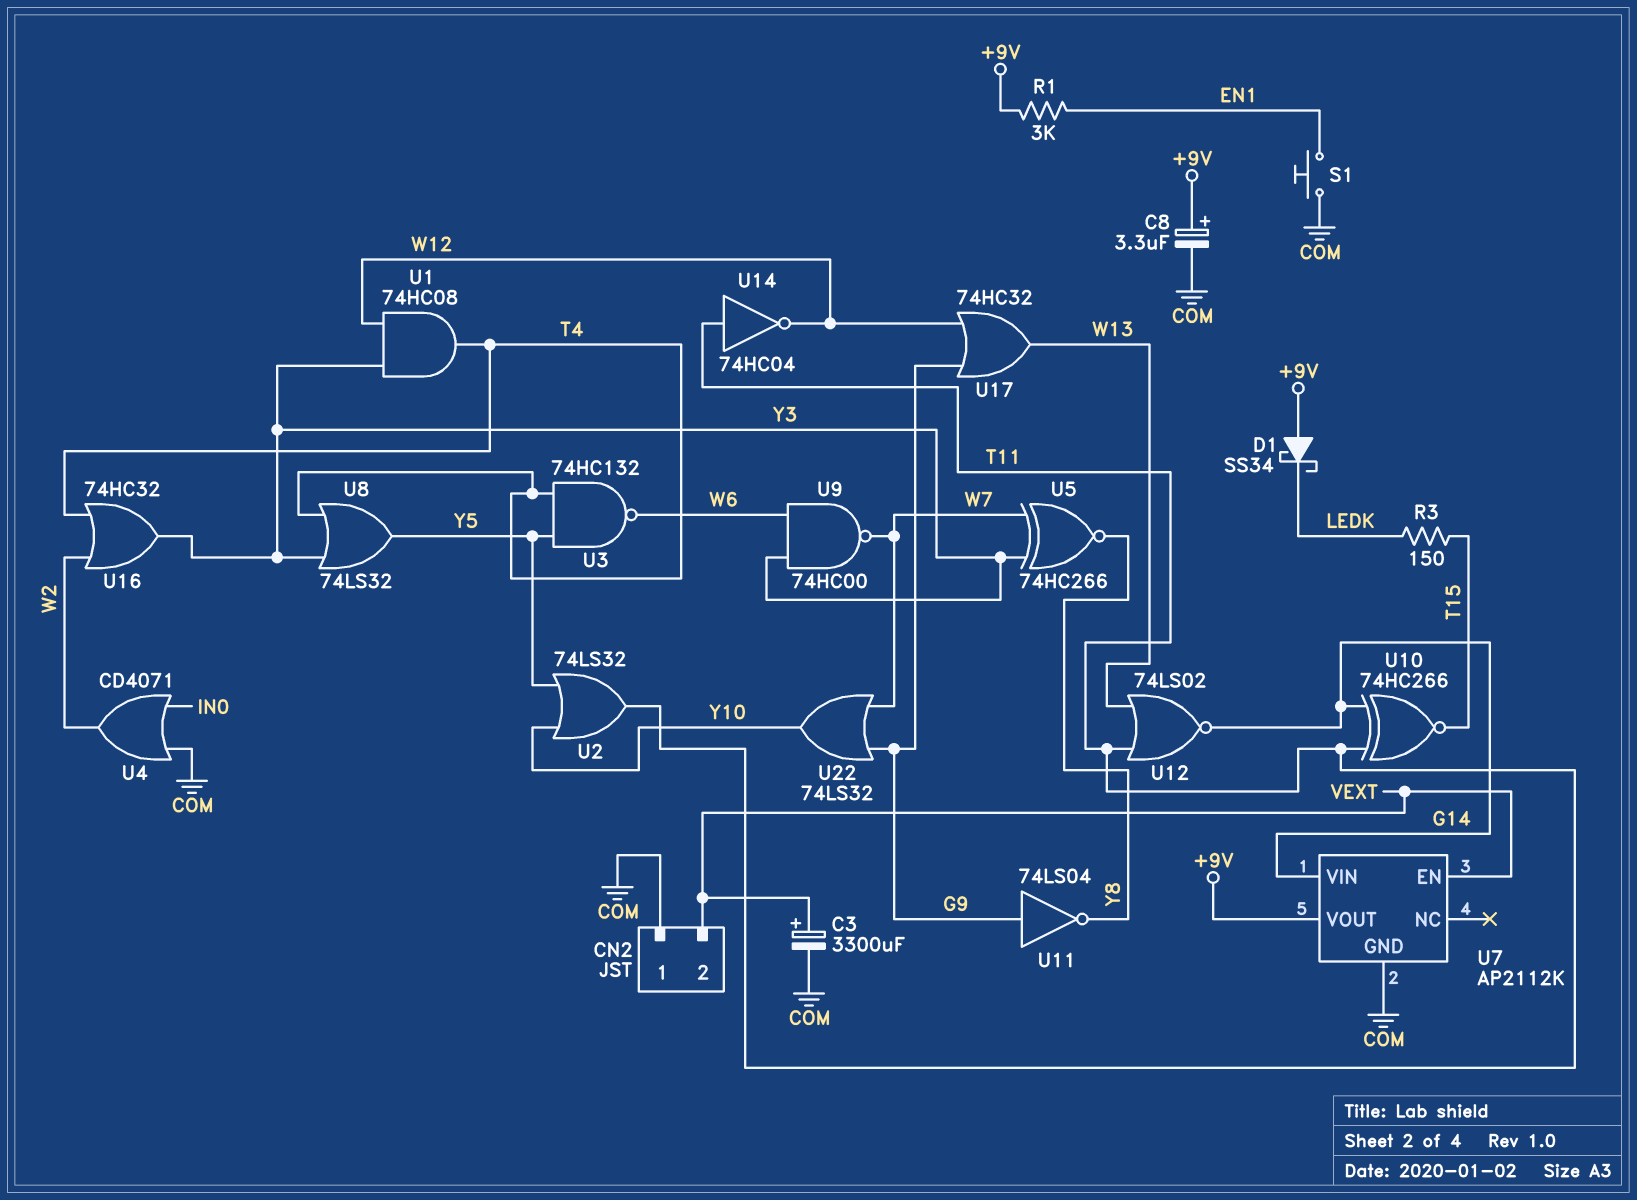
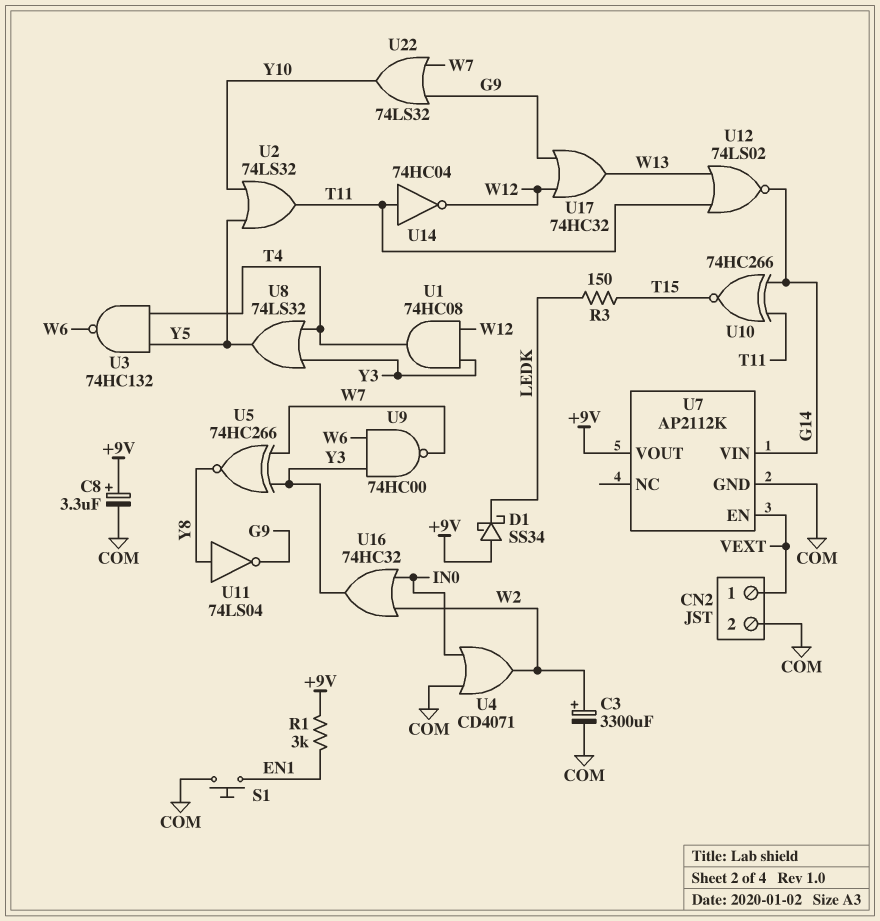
C3: 3300uF (plus VEXT, minus COM) -> 3300uF (plus W2, minus COM)
CN2 pin 1: COM -> VEXT
CN2 pin 2: VEXT -> COM
U11: NOT 74LS04 (in G9, out Y8) -> NOT 74LS04 (in Y8, out G9)
U16: OR 74HC32 (in T4, in W2, out Y3) -> OR 74HC32 (in IN0, in W2, out Y3)

